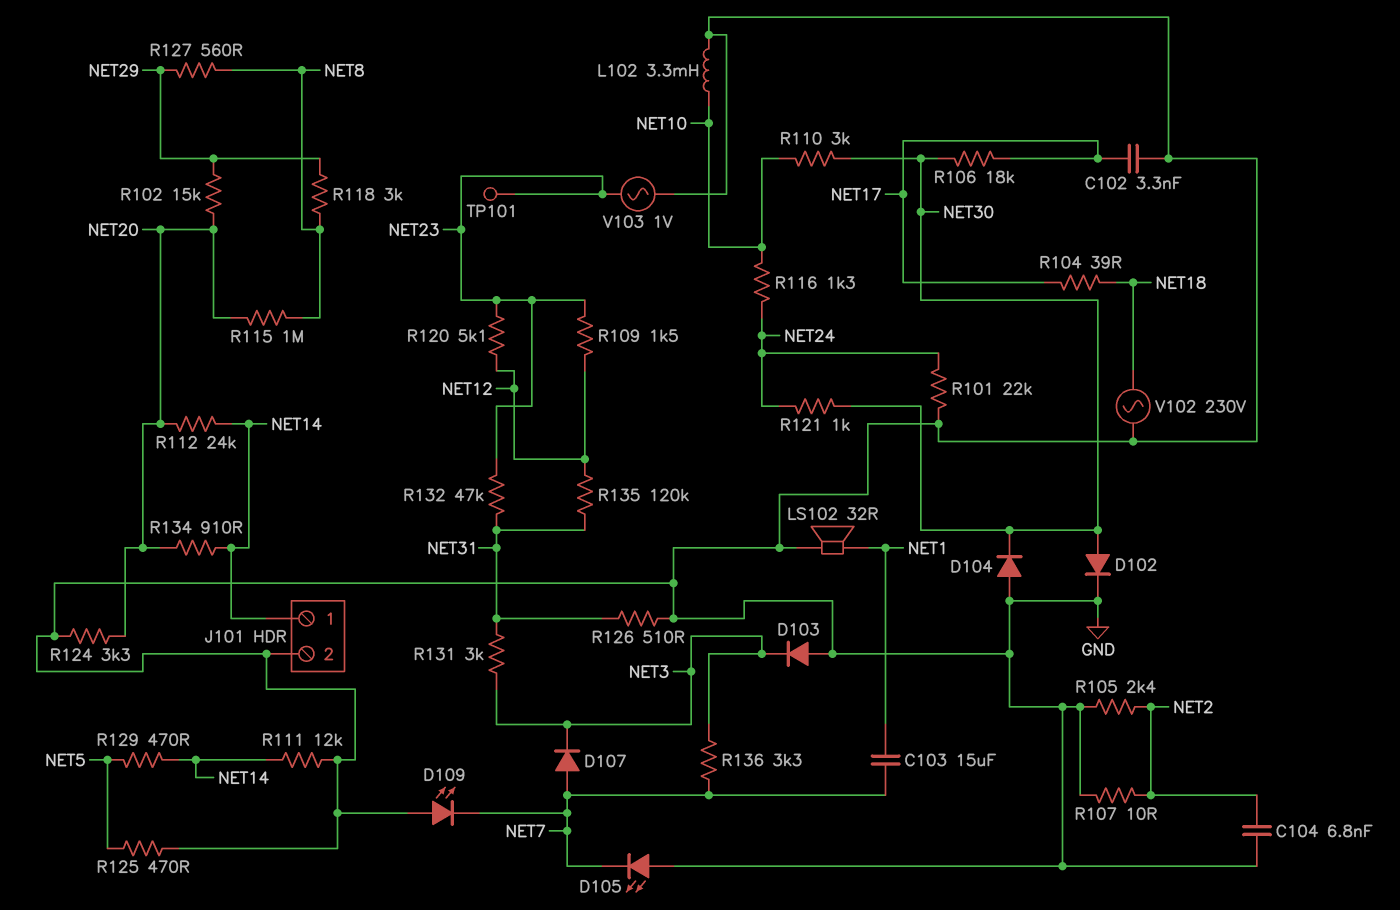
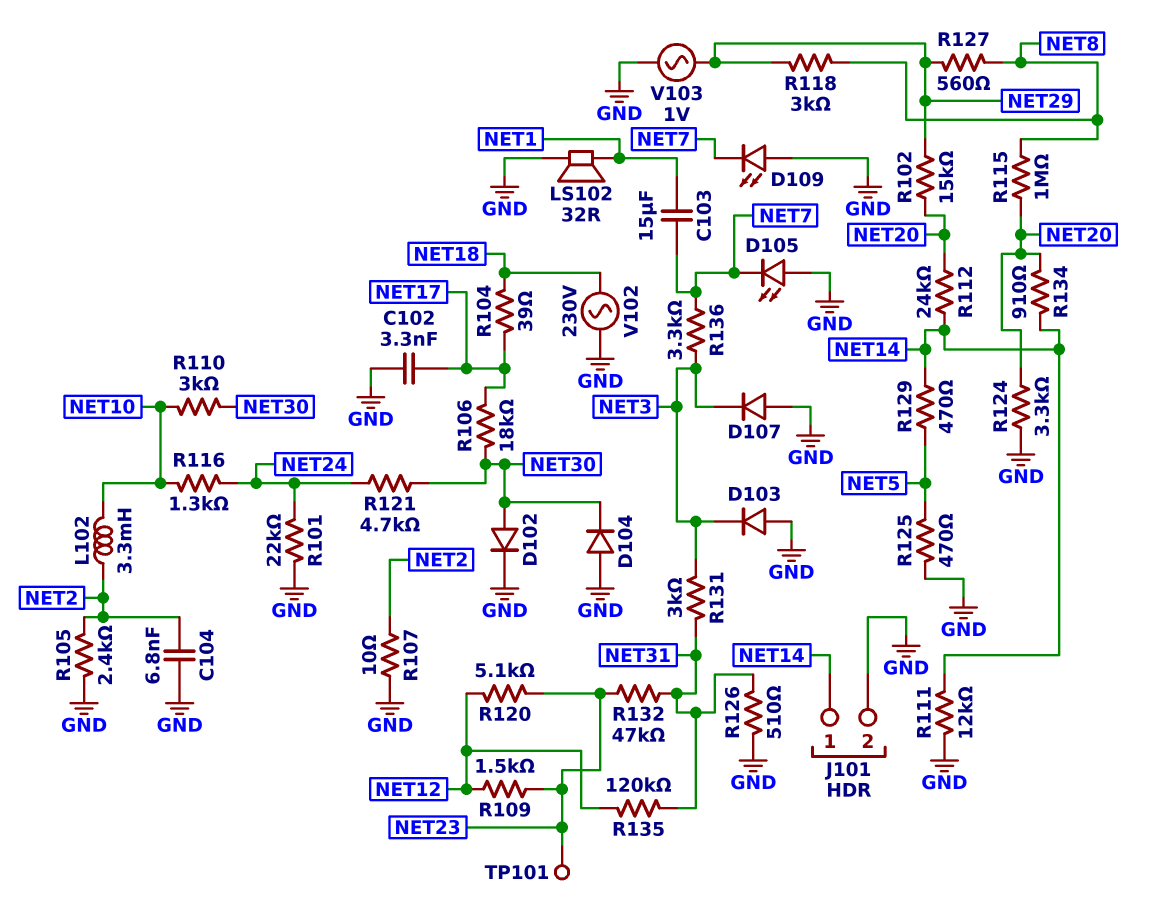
D107: diode (A NET7, K NET3) -> diode (A GND, K NET3)
L102: 3.3mH (GND, NET10) -> 3.3mH (NET2, NET10)
R121: 1k (NET24, NET30) -> 4.7k (NET24, NET30)
V103: AC 1V (GND, NET23) -> AC 1V (GND, NET29)

